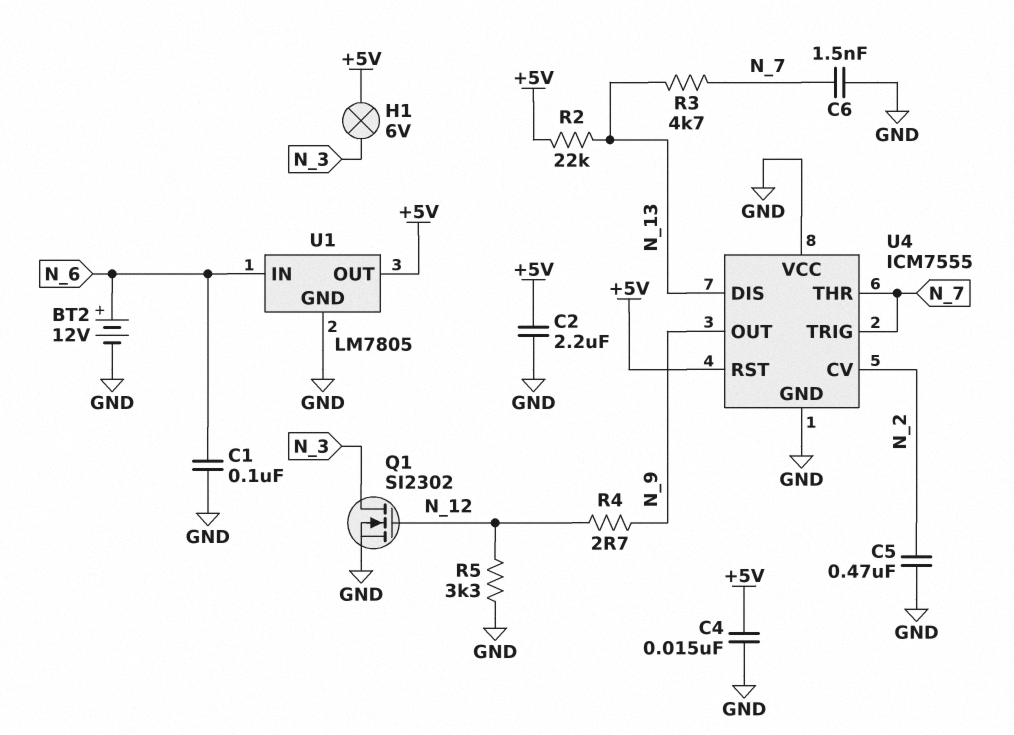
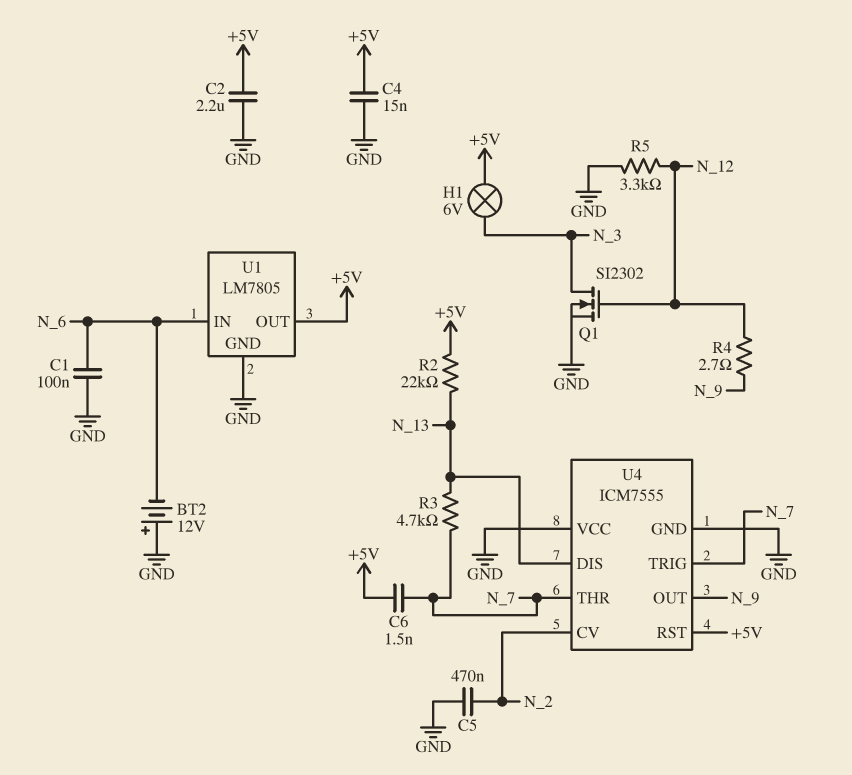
BT2: 12V (plus N_6, minus GND) -> 12V (plus GND, minus N_6)
C6: 1.5nF (GND, N_7) -> 1.5nF (+5V, N_7)

